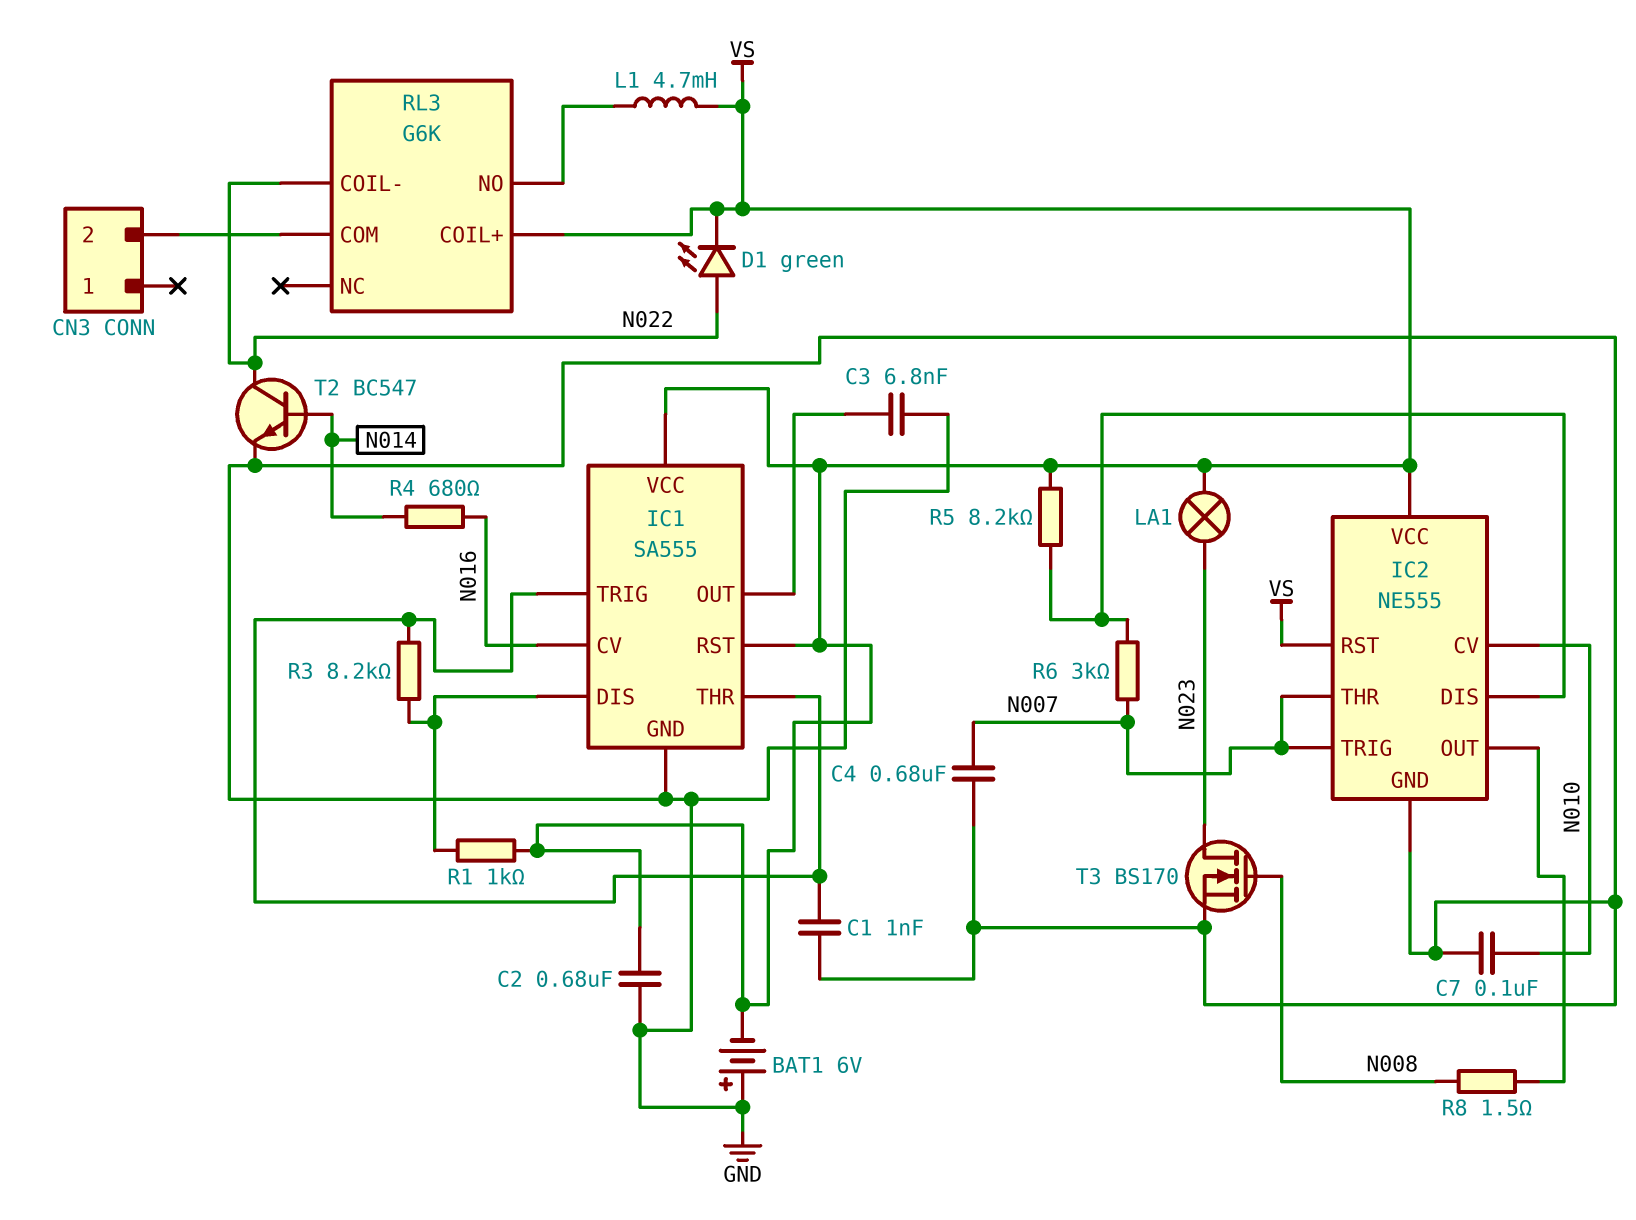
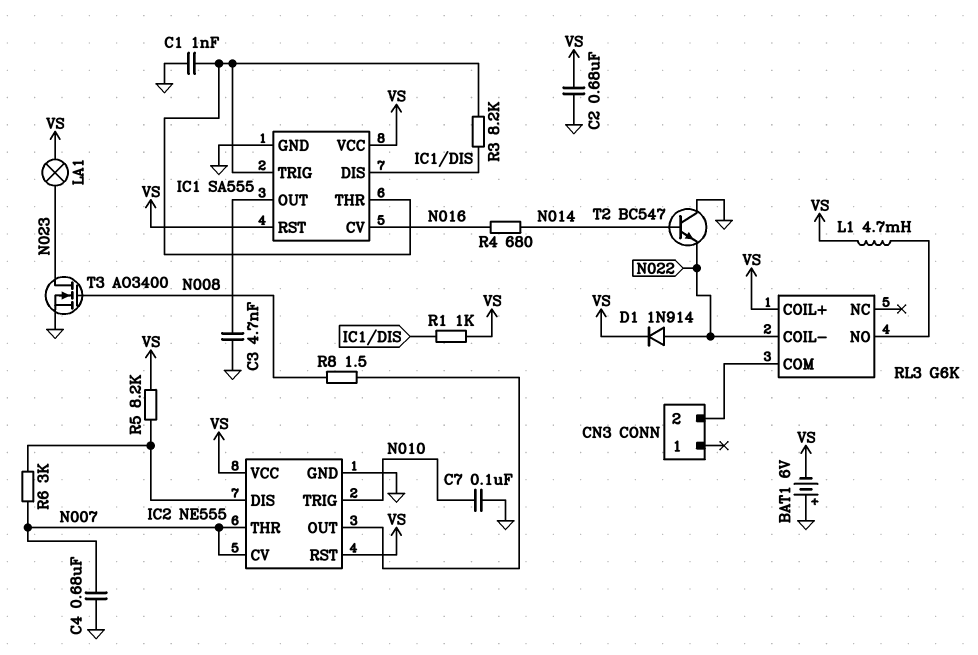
C3: 6.8nF (GND, IC1/OUT) -> 4.7nF (GND, IC1/OUT)
D1: LED green (A N022, K VS) -> diode 1N914 (A N022, K VS)
IC2 pin CV: N010 -> N007
IC2 pin TRIG: N007 -> N010
T2: NPN BC547 (B N014, C N022, E GND) -> NPN BC547 (B N014, C GND, E N022)
T3: NMOS BS170 (G N008, D N023, S GND) -> NMOS AO3400 (G N008, D N023, S GND)

